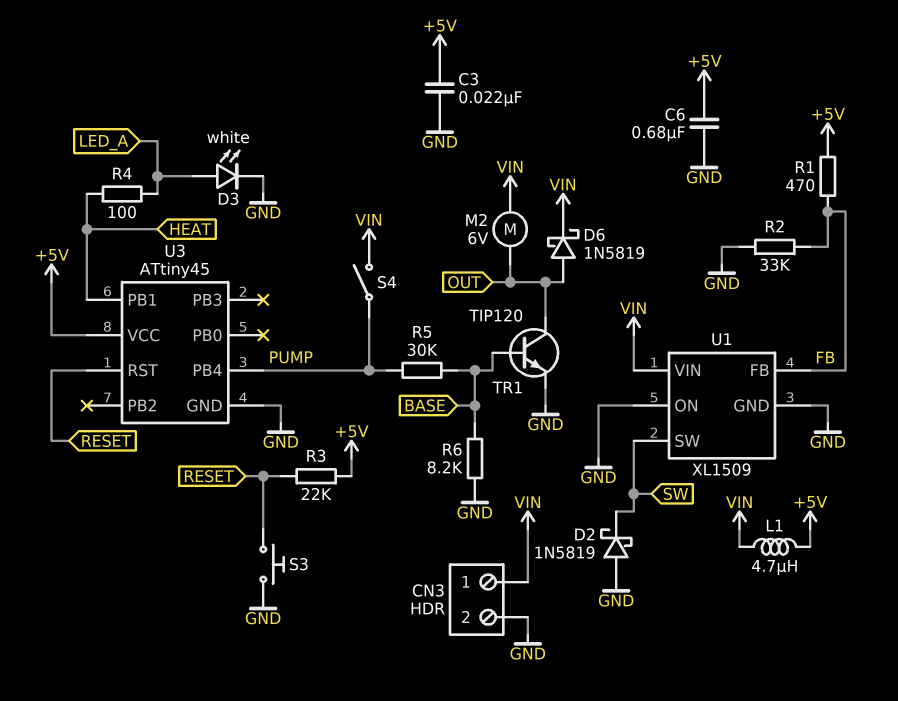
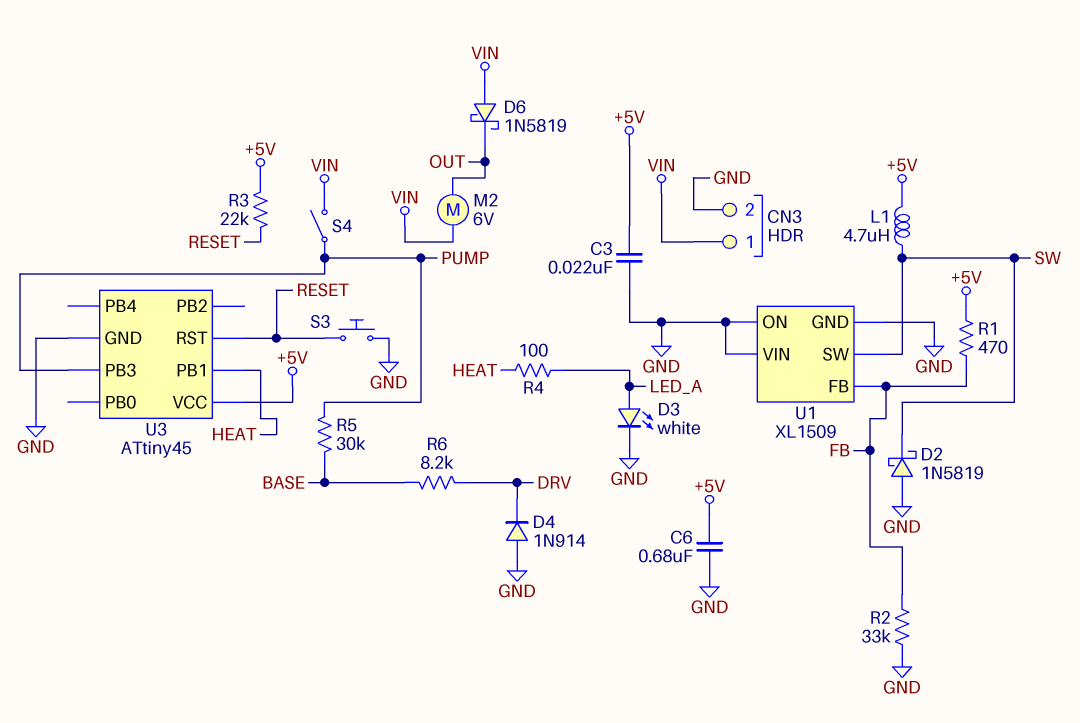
D4: none -> diode 1N914 (A GND, K DRV)
D6: schottky 1N5819 (A OUT, K VIN) -> schottky 1N5819 (A VIN, K OUT)
L1: 4.7uH (+5V, VIN) -> 4.7uH (+5V, SW)
R6: 8.2k (BASE, GND) -> 8.2k (BASE, DRV)
TR1: NPN TIP120 (B BASE, C OUT, E GND) -> none
U1 pin VIN: VIN -> GND
U3 pin PB3: none -> PUMP
U3 pin PB4: PUMP -> none

